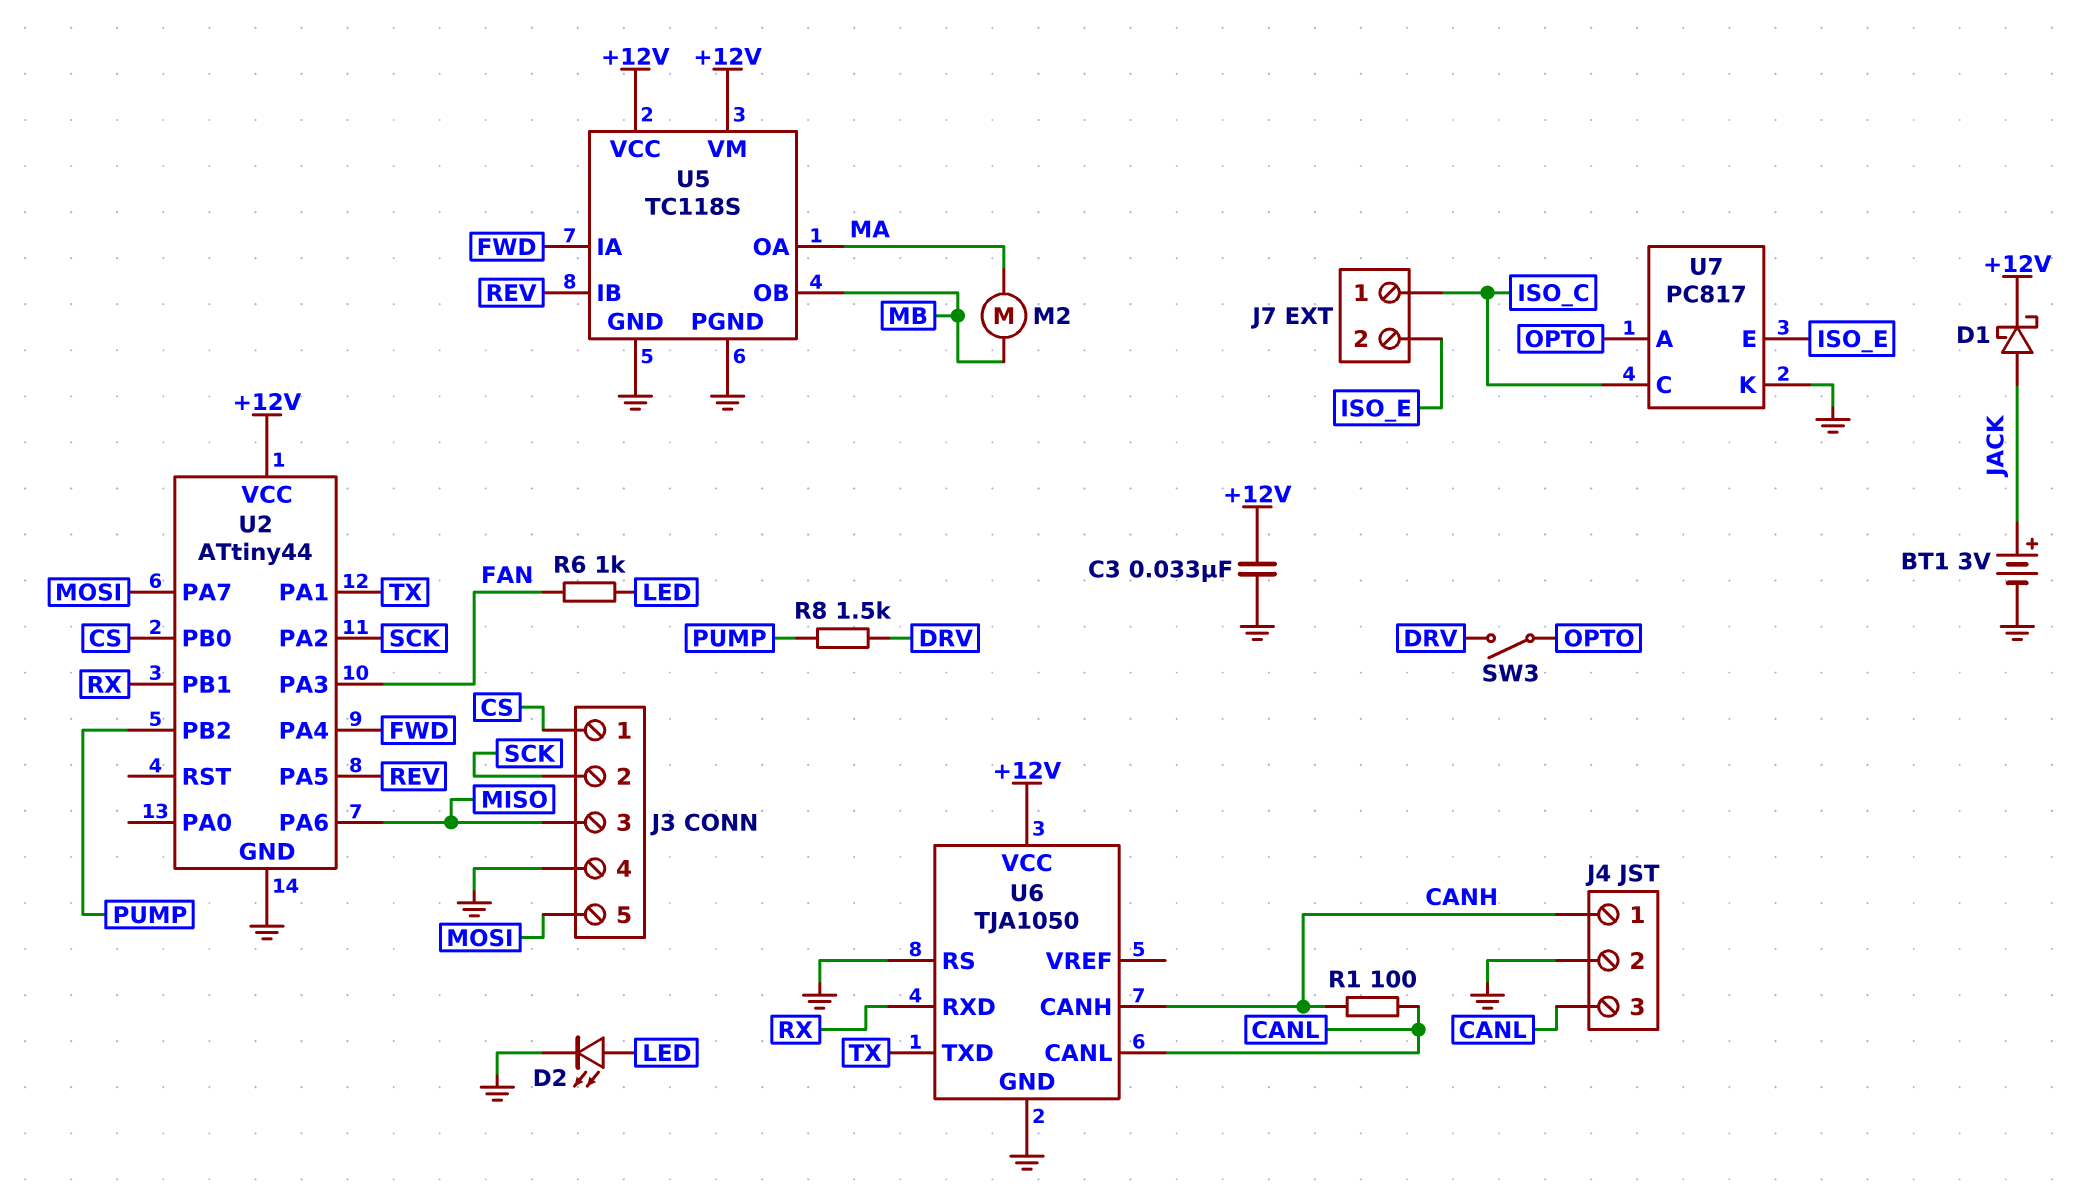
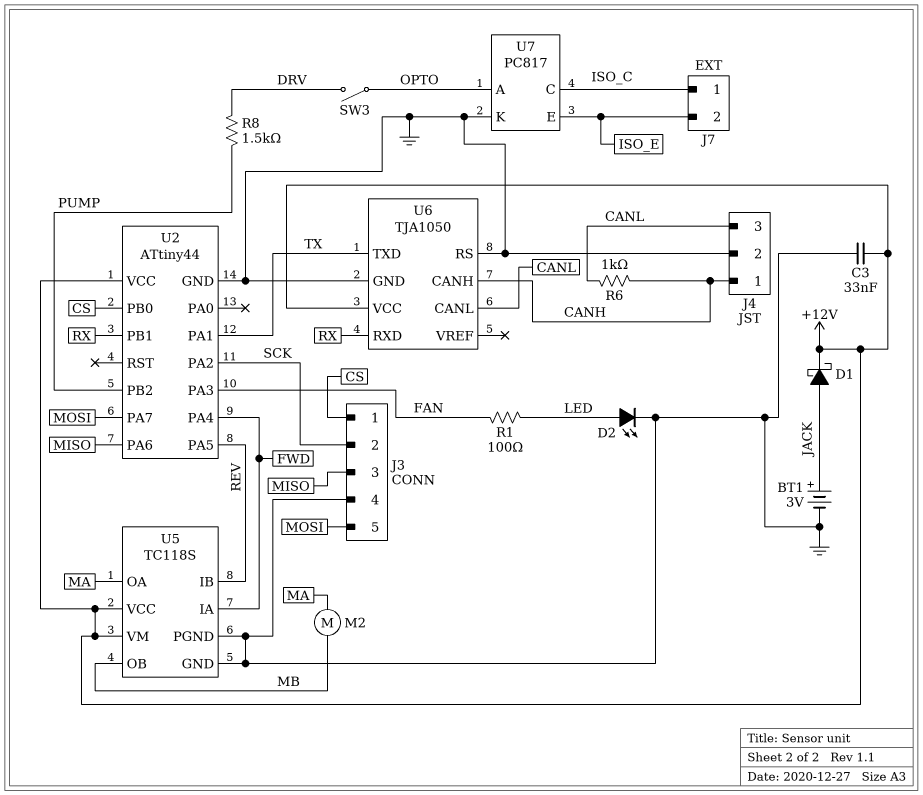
R1: 100 (CANH, CANL) -> 100 (FAN, LED)
R6: 1k (FAN, LED) -> 1k (CANH, CANL)

